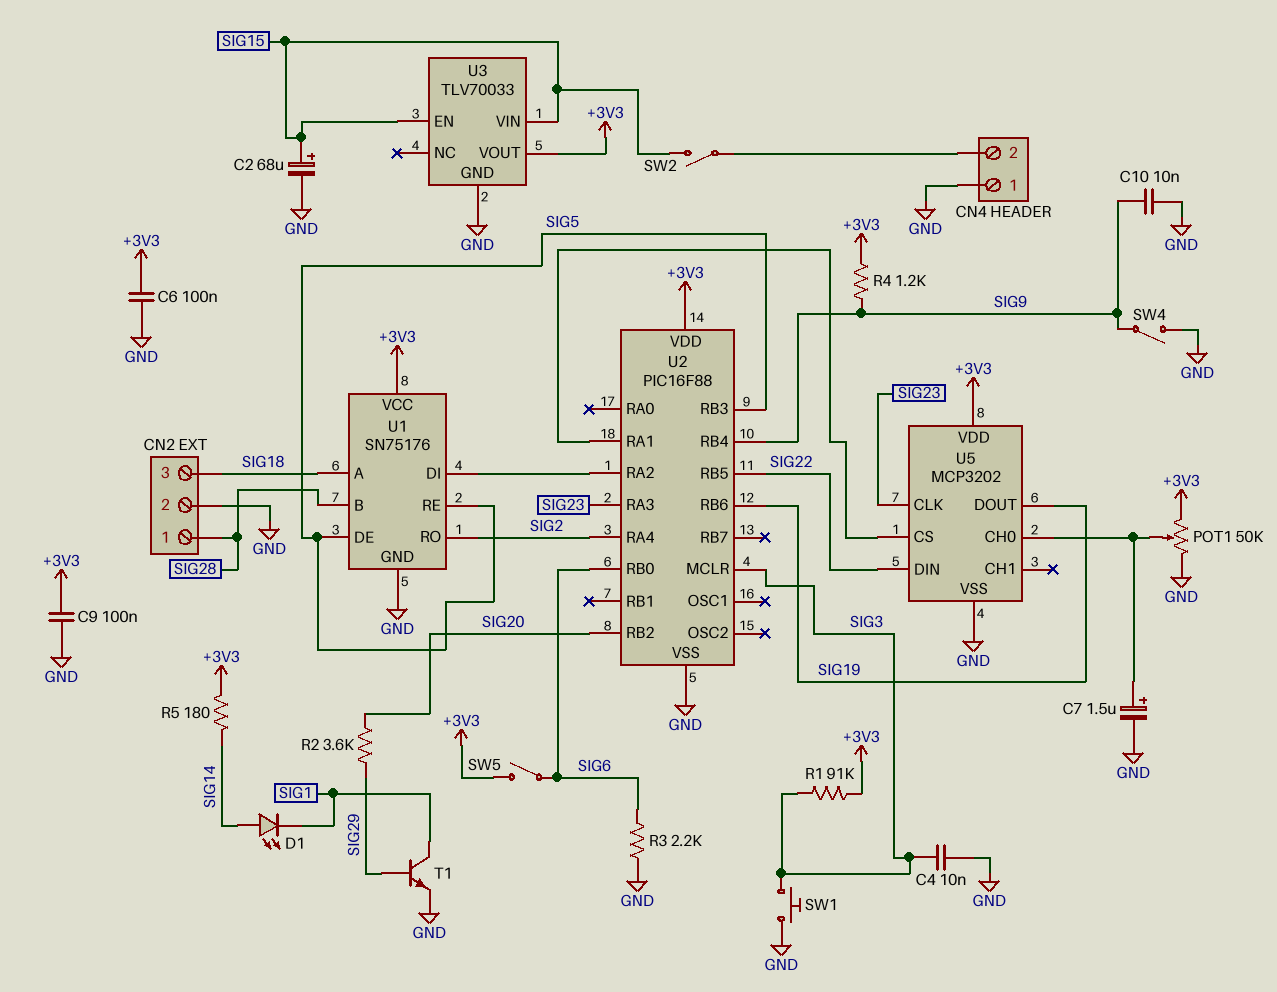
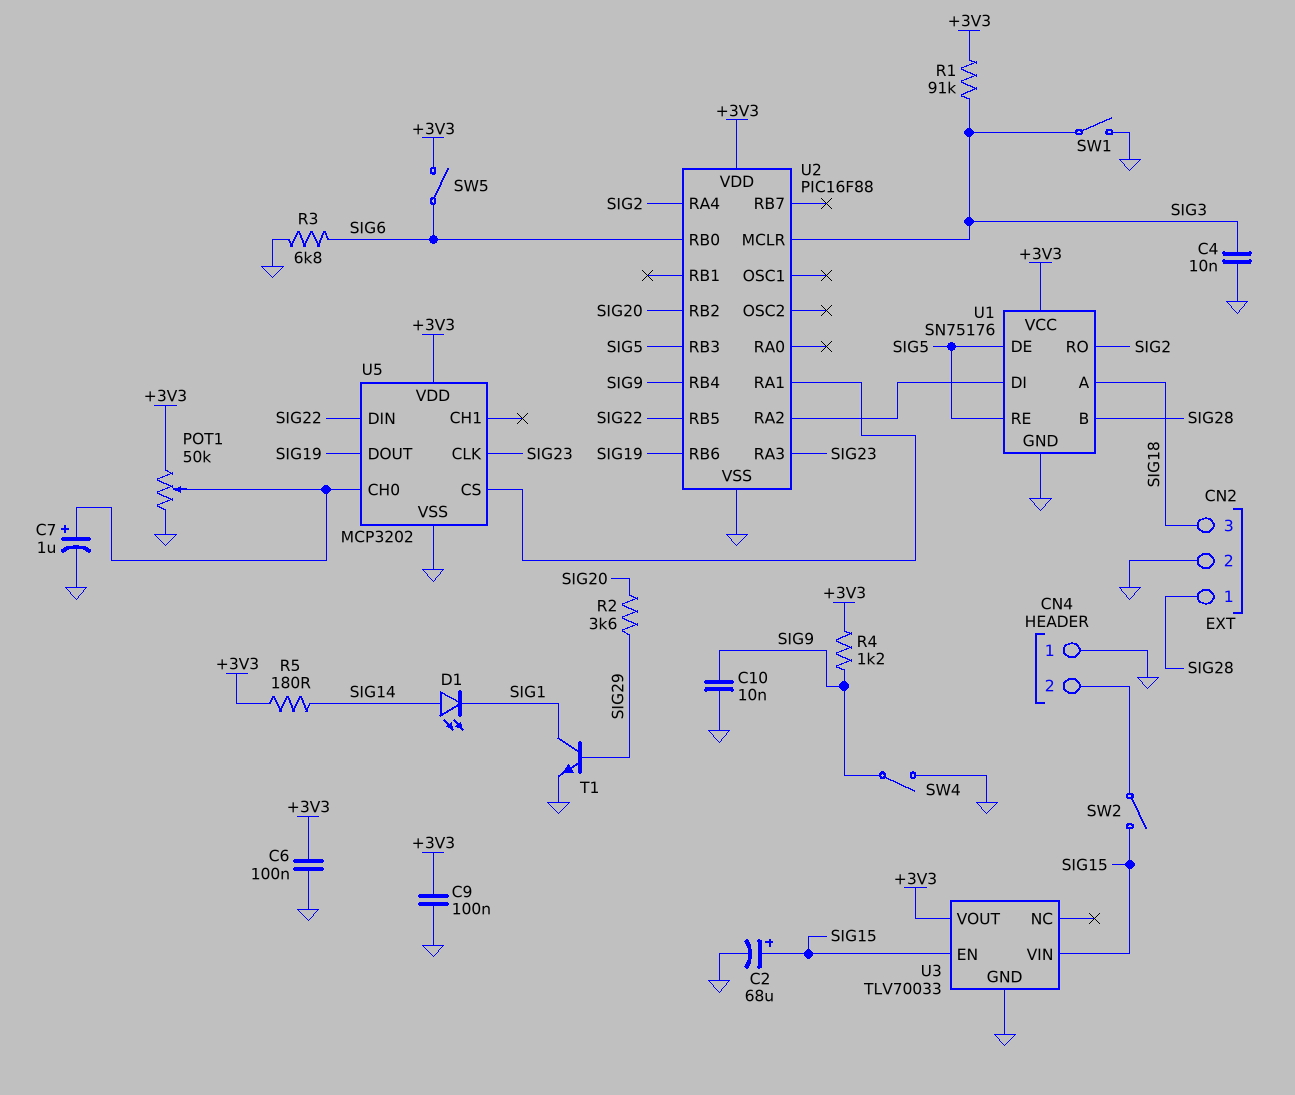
C7: 1.5uF (plus U5/CH0, minus GND) -> 1uF (plus U5/CH0, minus GND)
R3: 2.2k (GND, SIG6) -> 6.8k (GND, SIG6)
SW1: button (GND, SIG3) -> switch (GND, SIG3)

